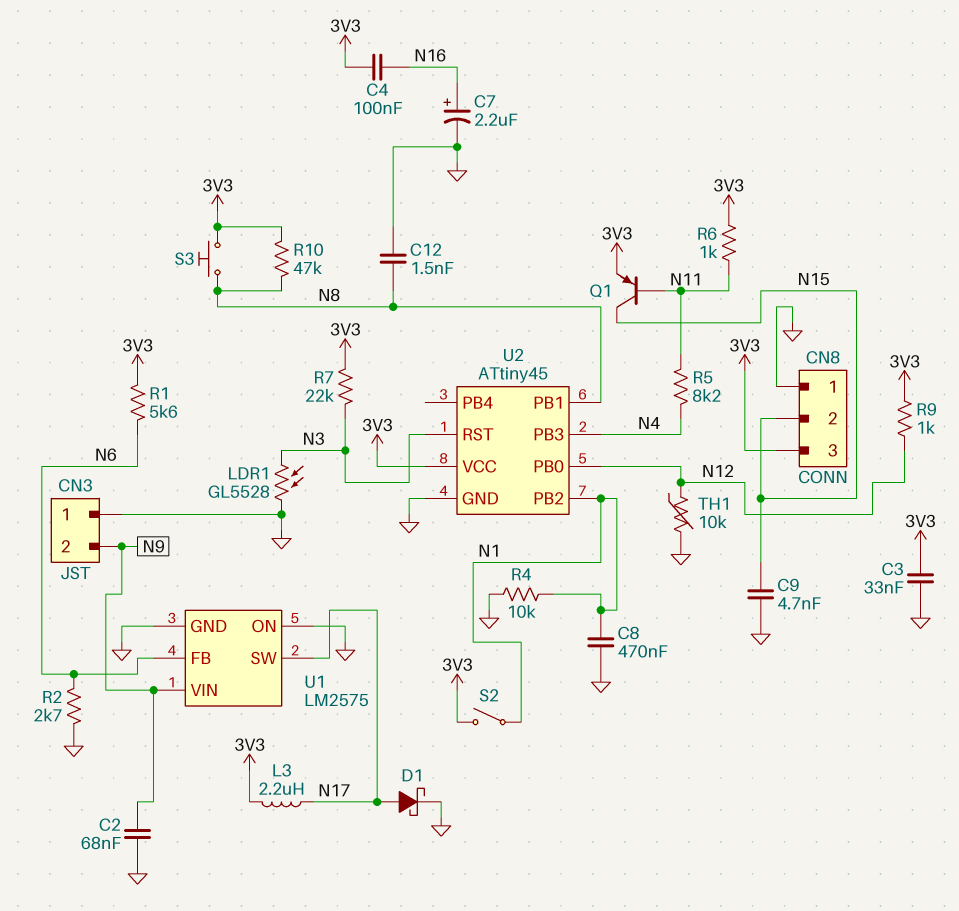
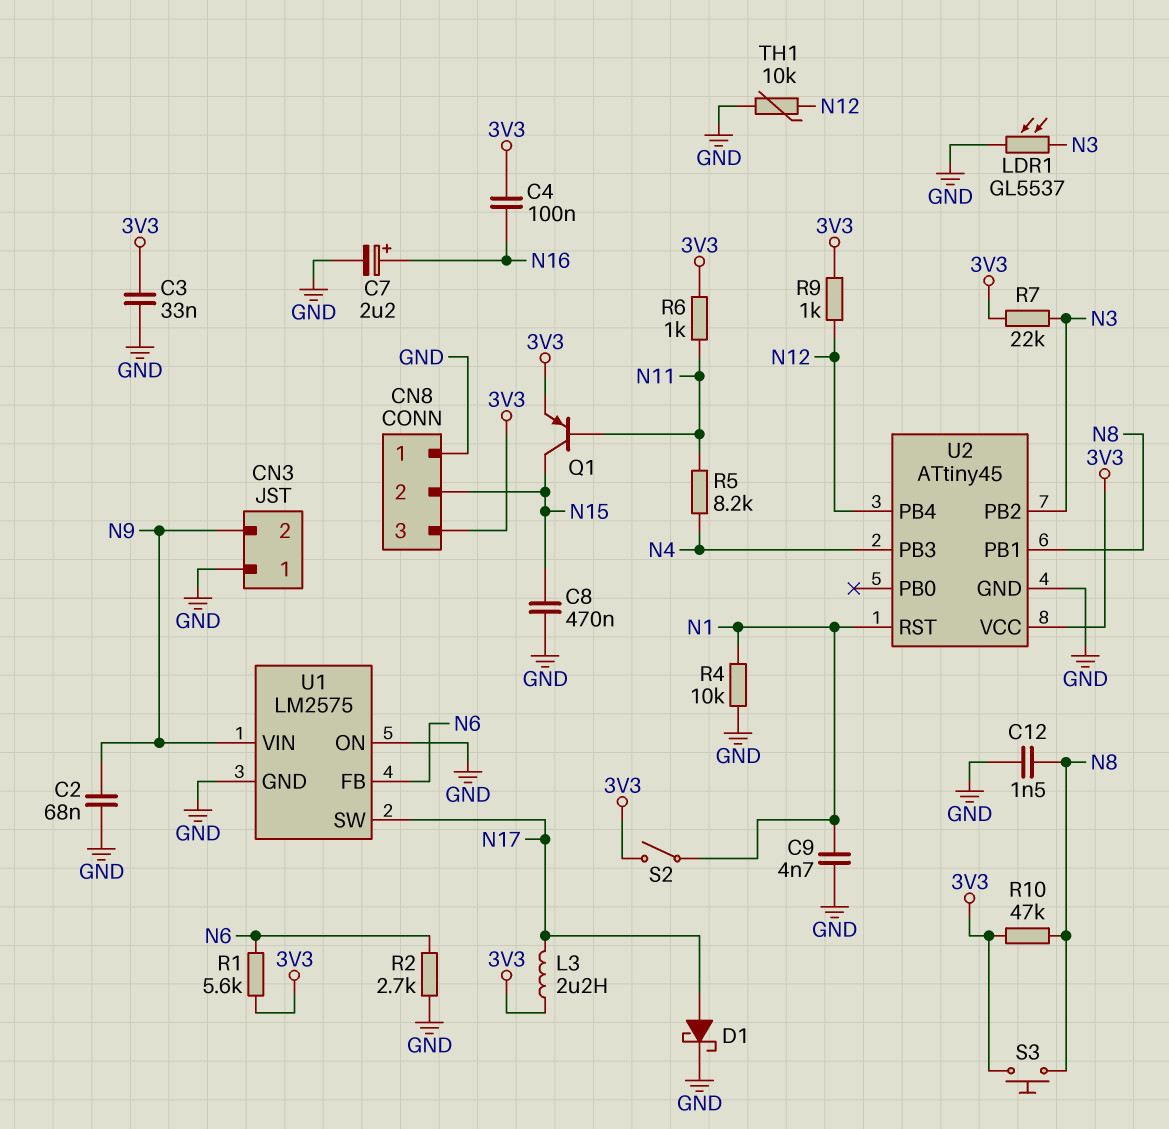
C8: 470nF (GND, N1) -> 470nF (GND, N15)
C9: 4.7nF (GND, N15) -> 4.7nF (GND, N1)
LDR1: GL5528 (GND, N3) -> GL5537 (GND, N3)
U2 pin PB0: N12 -> none
U2 pin PB2: N1 -> N3
U2 pin PB4: none -> N12
U2 pin RST: N3 -> N1

